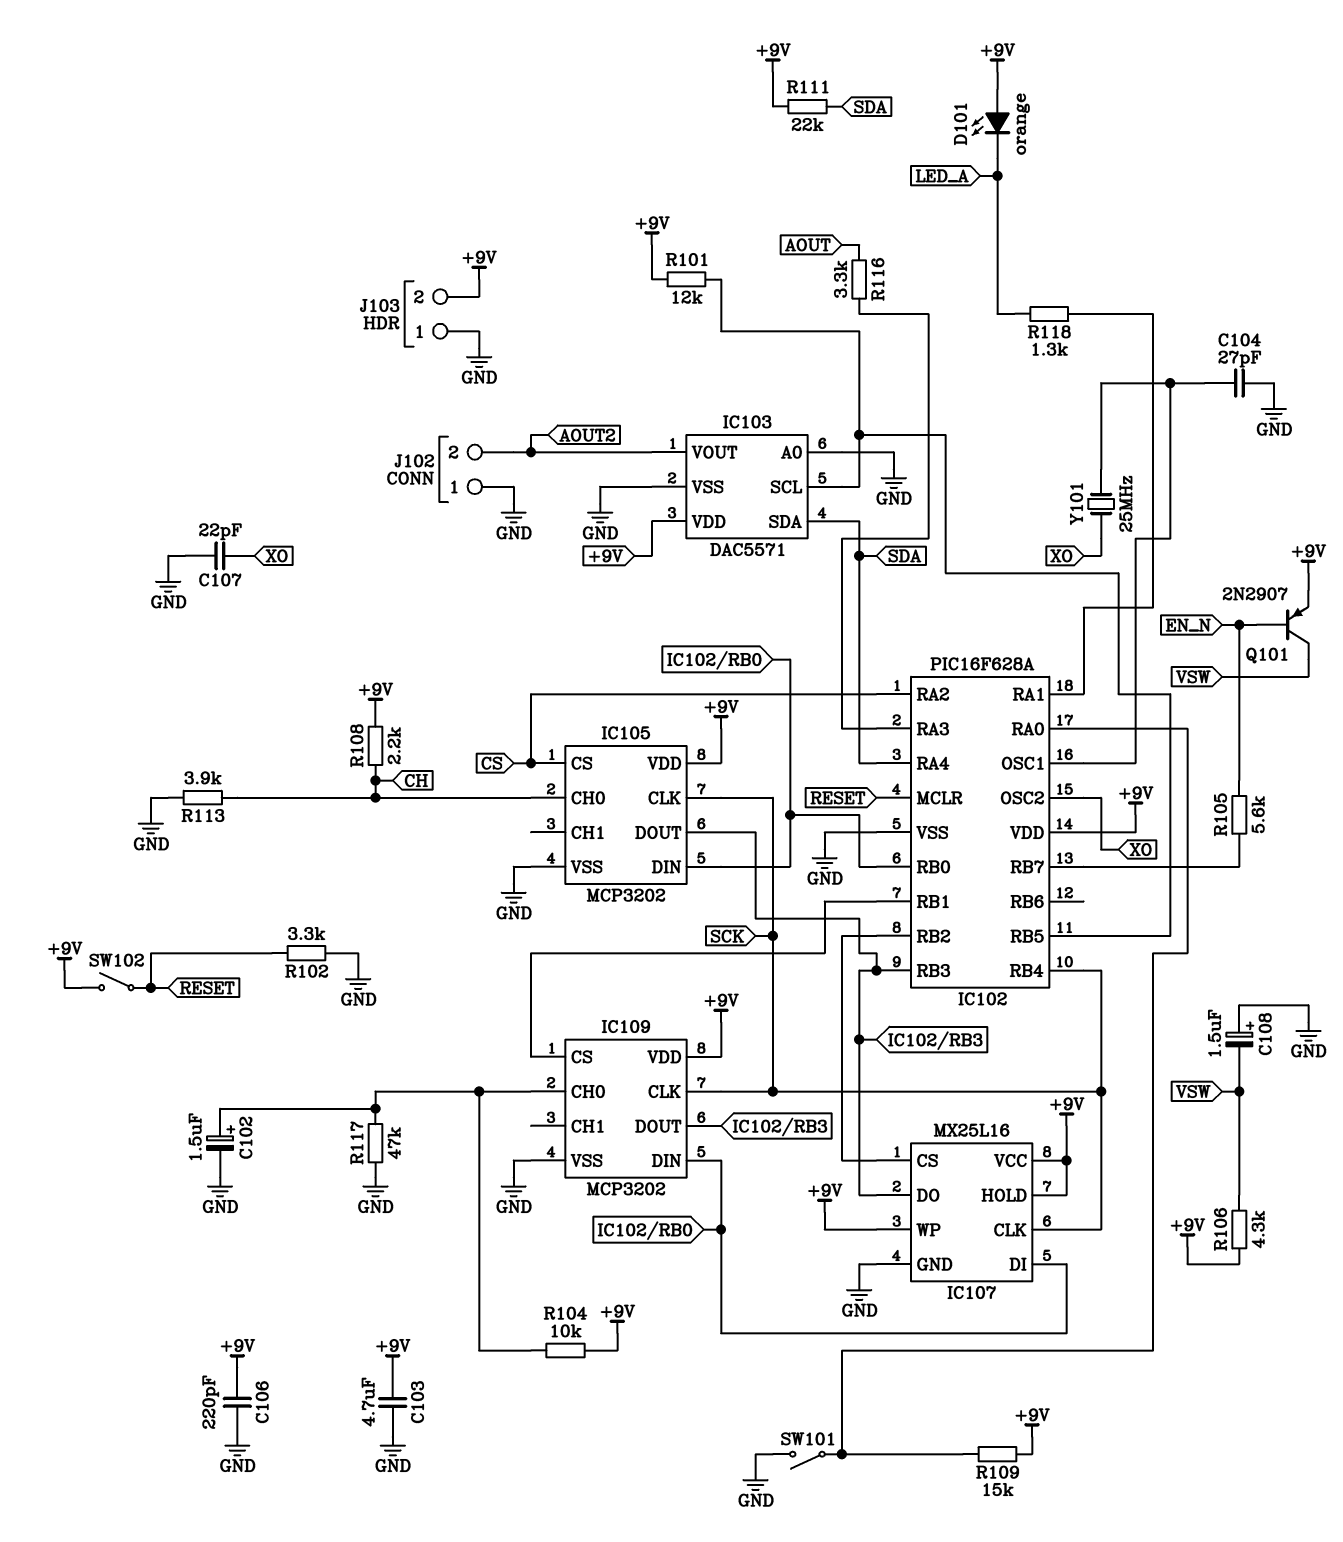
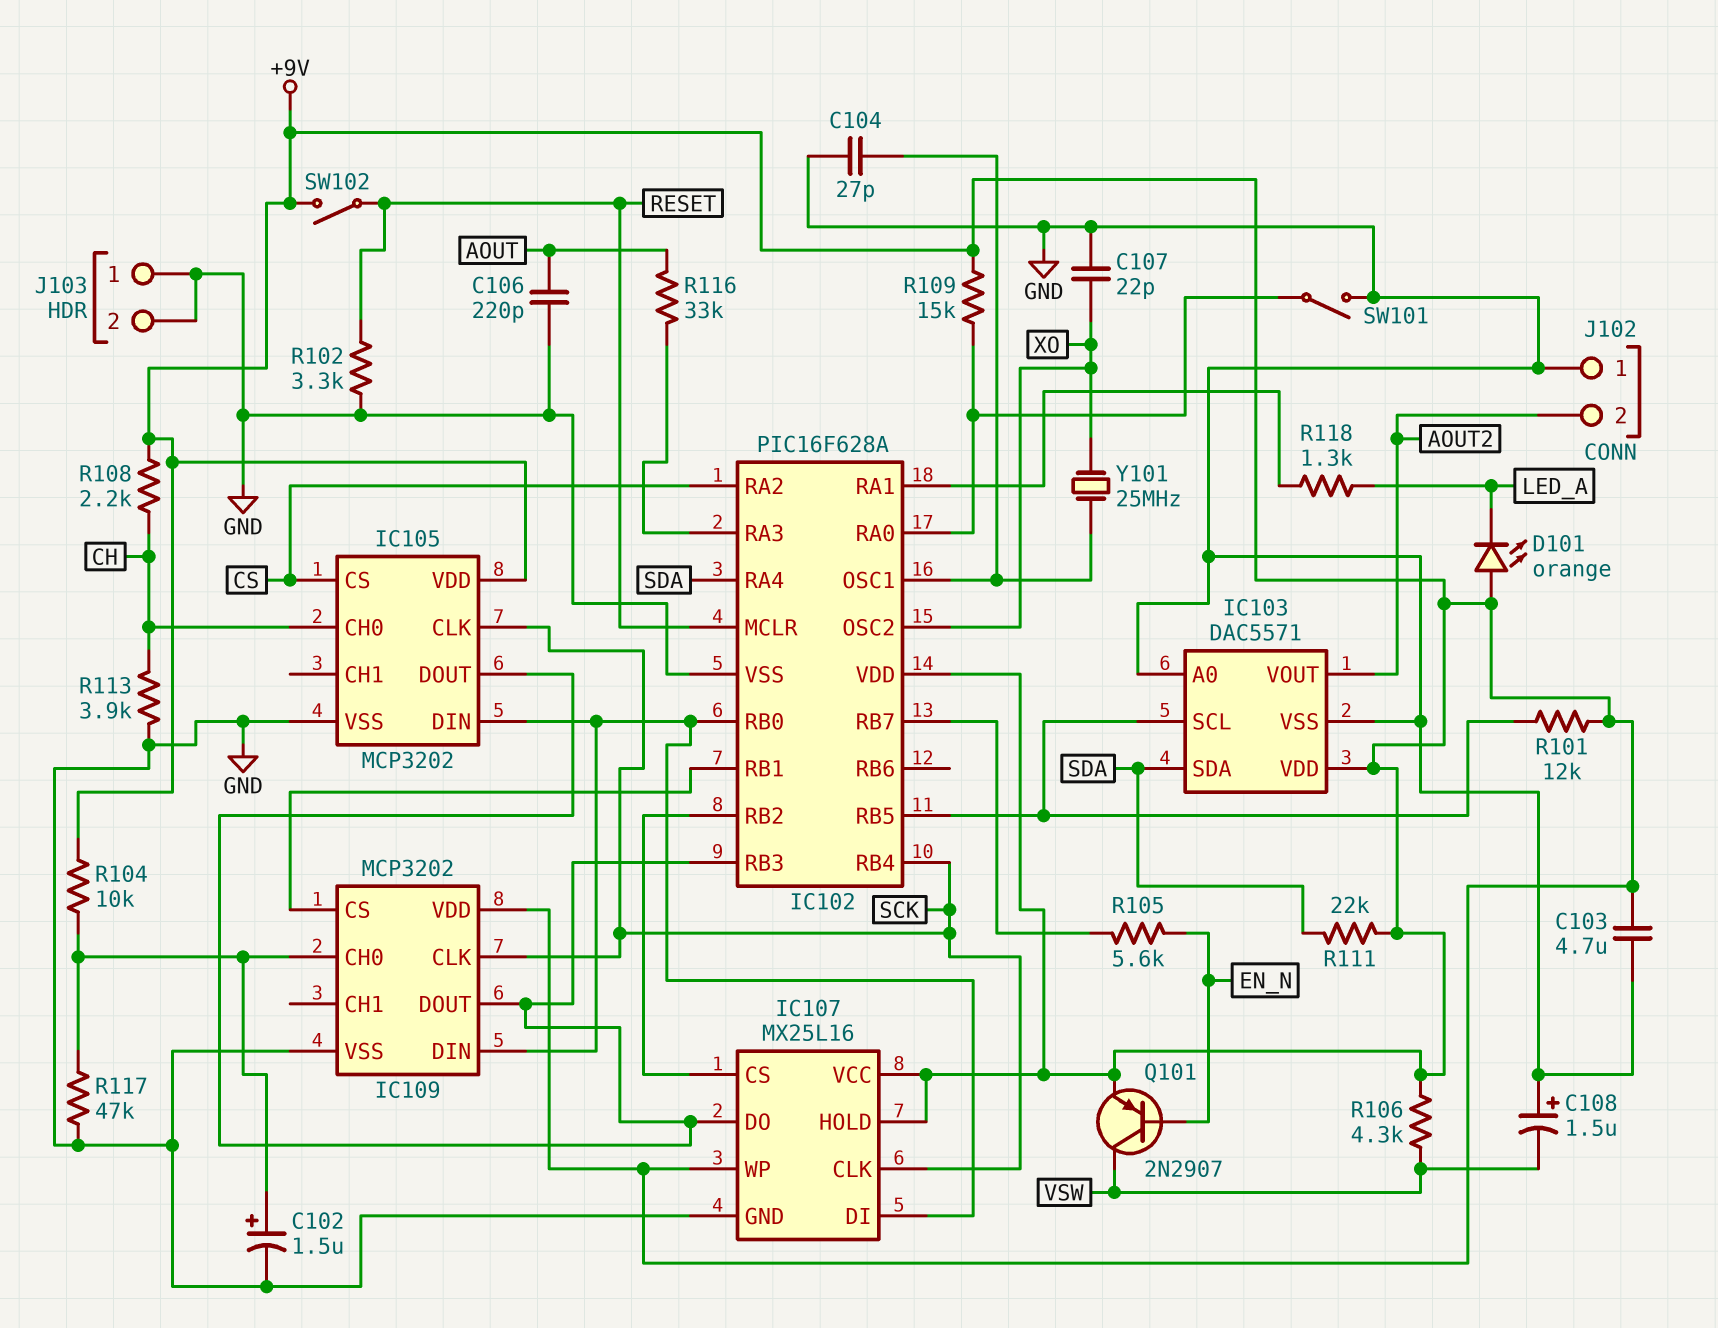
C106: 220pF (+9V, GND) -> 220pF (AOUT, GND)
J103 pin 2: +9V -> GND
R116: 3.3k (AOUT, IC102/RA3) -> 33k (AOUT, IC102/RA3)

